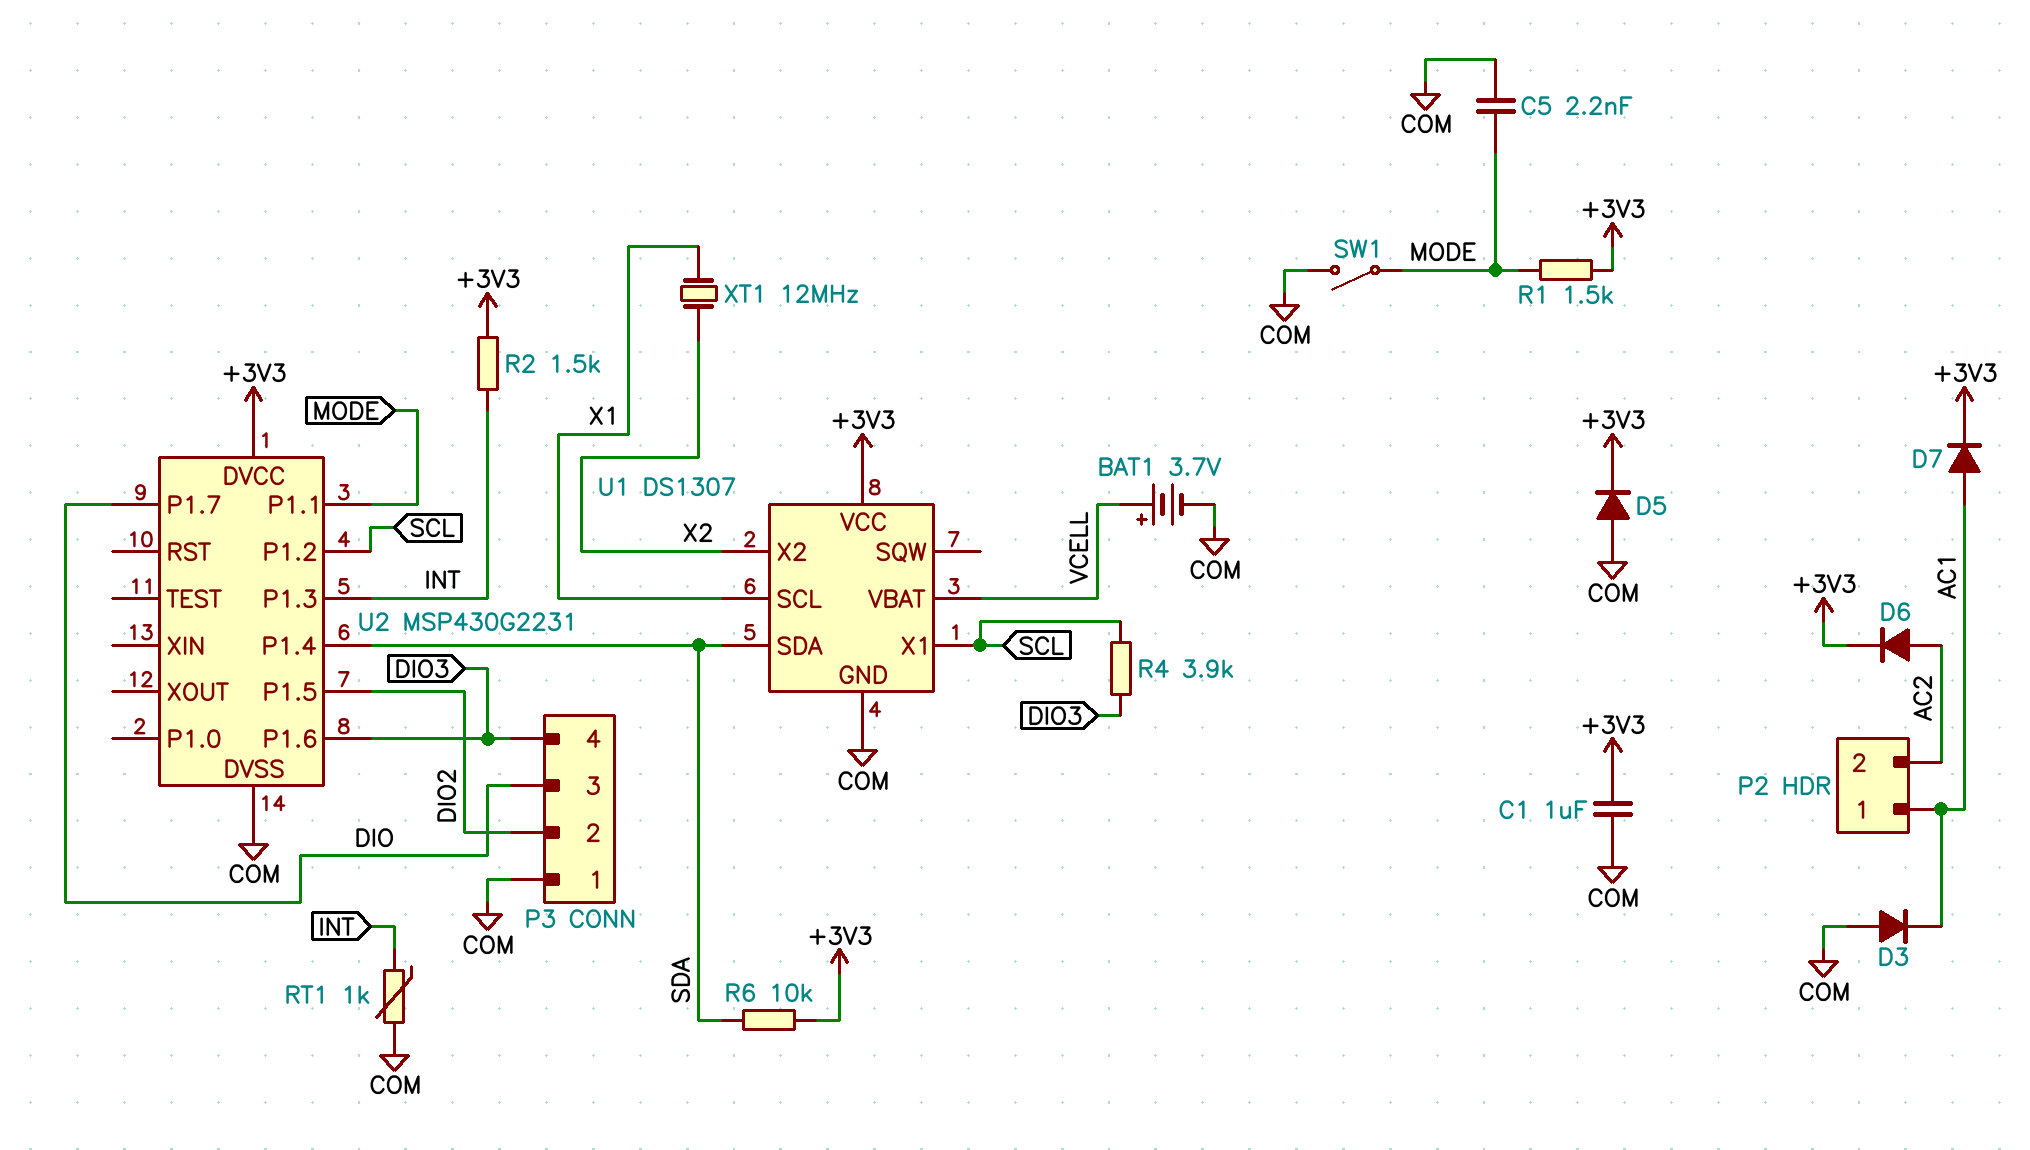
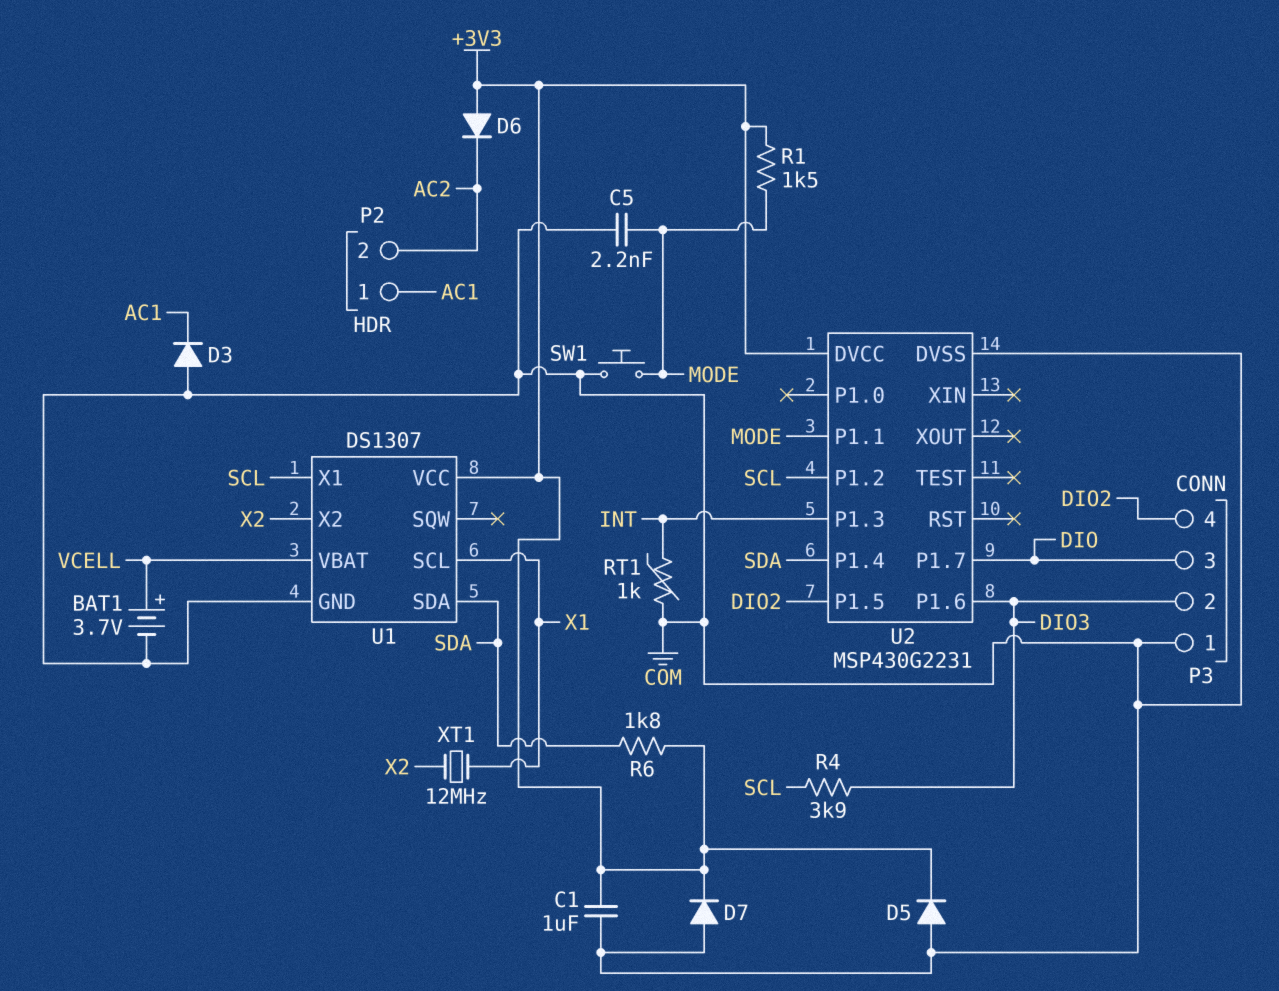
D6: diode (A AC2, K +3V3) -> diode (A +3V3, K AC2)
D7: diode (A AC1, K +3V3) -> diode (A COM, K +3V3)
P3 pin 2: DIO2 -> DIO3
P3 pin 4: DIO3 -> DIO2
R2: 1.5k (+3V3, INT) -> none
R6: 10k (+3V3, SDA) -> 1.8k (+3V3, SDA)
SW1: switch (COM, MODE) -> button (COM, MODE)

